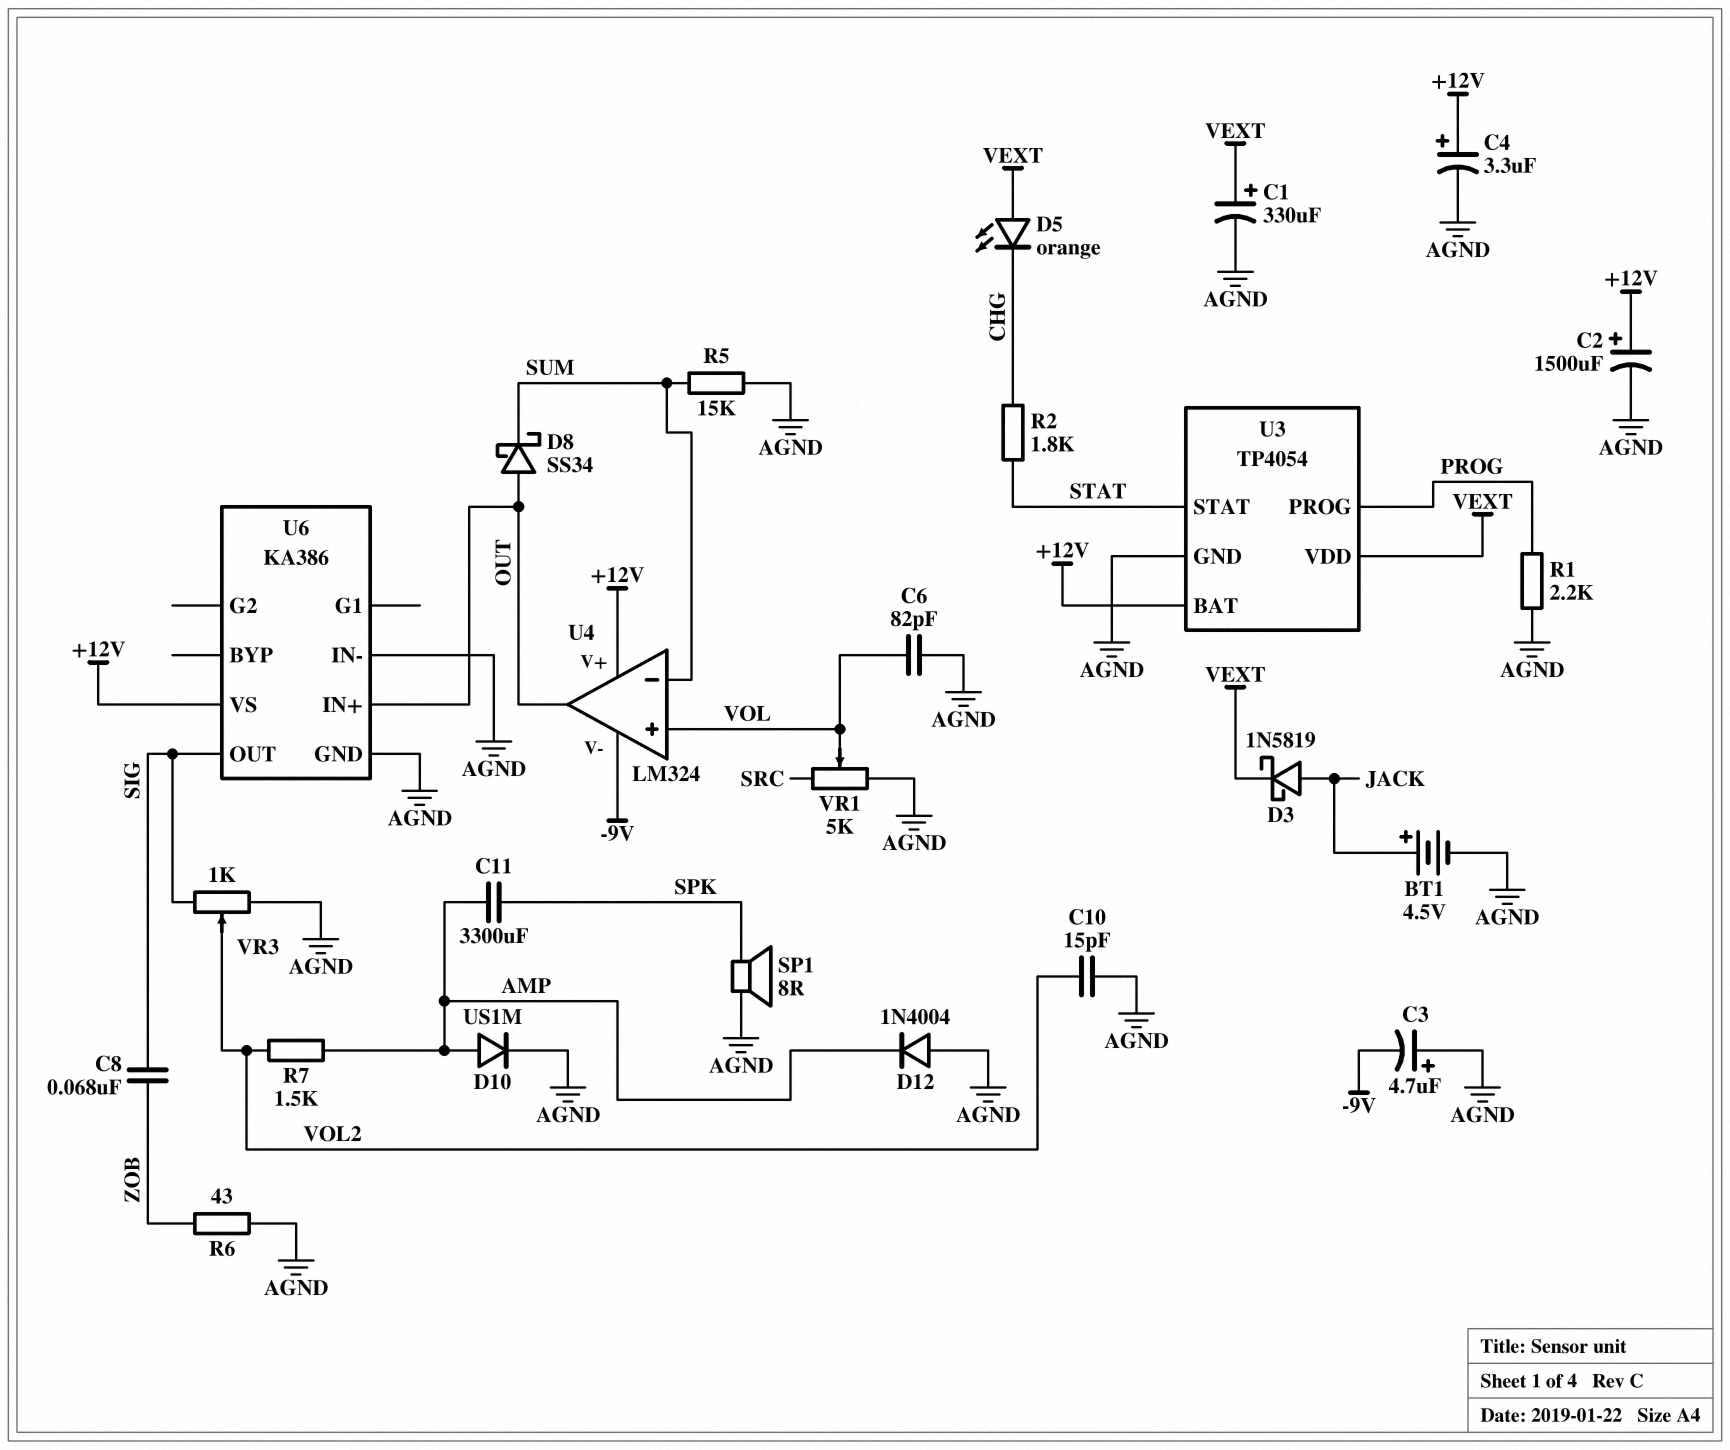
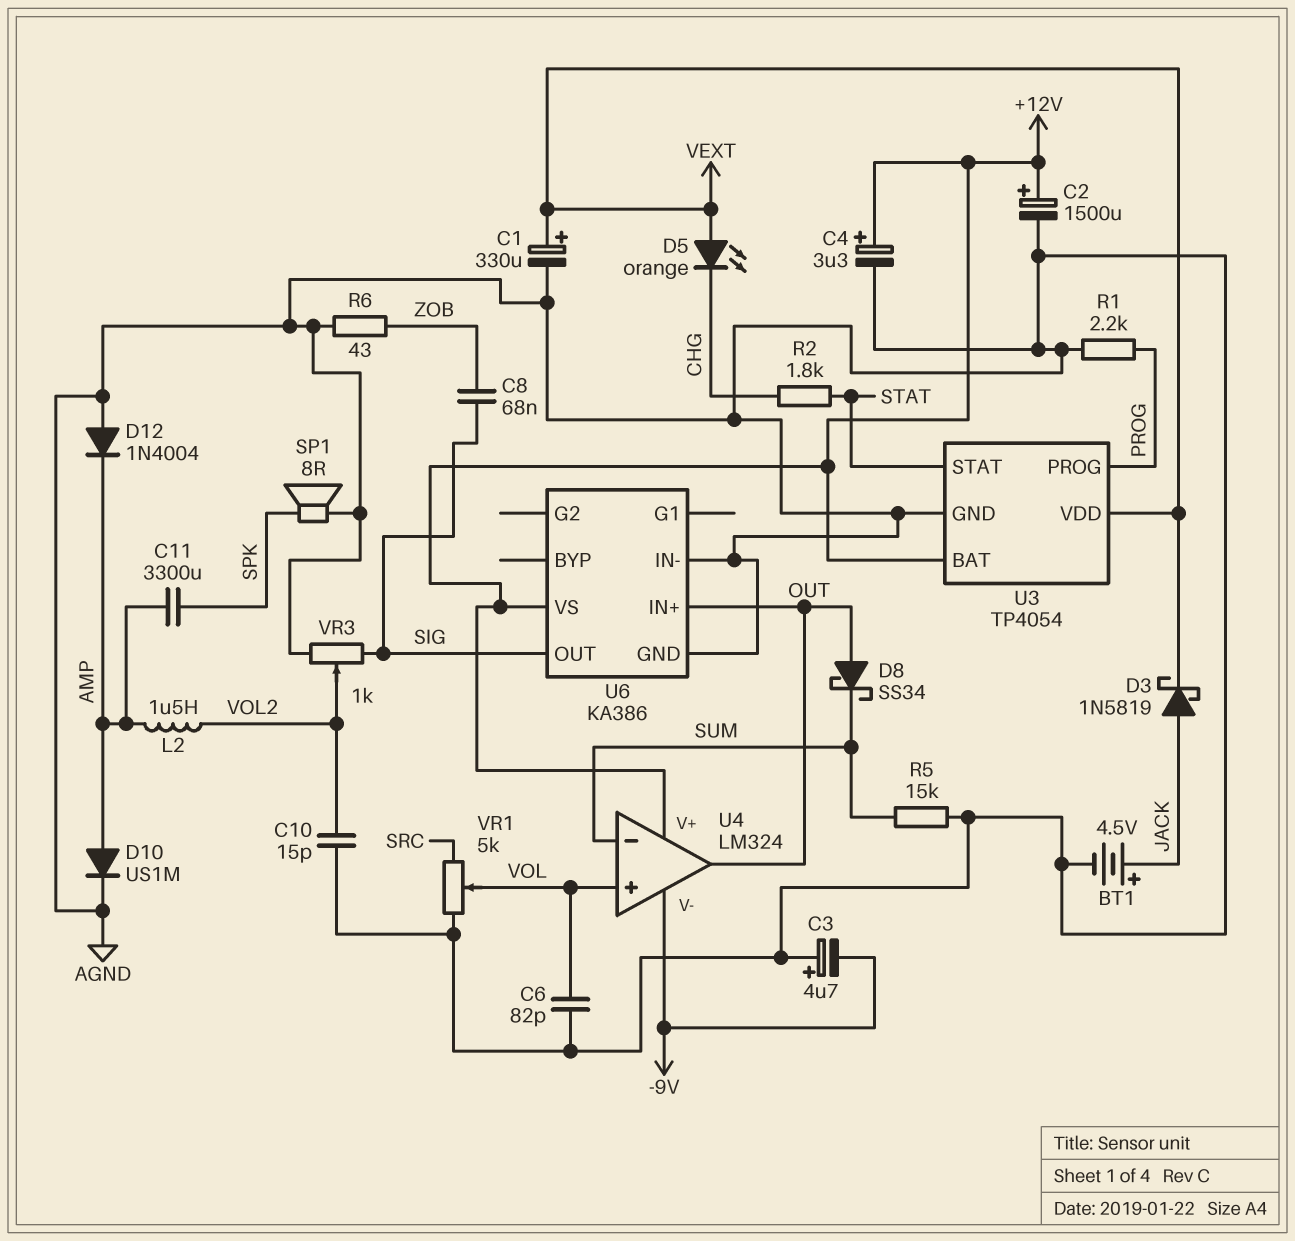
L2: none -> 1.5uH (AMP, VOL2)
R7: 1.5k (AMP, VOL2) -> none

